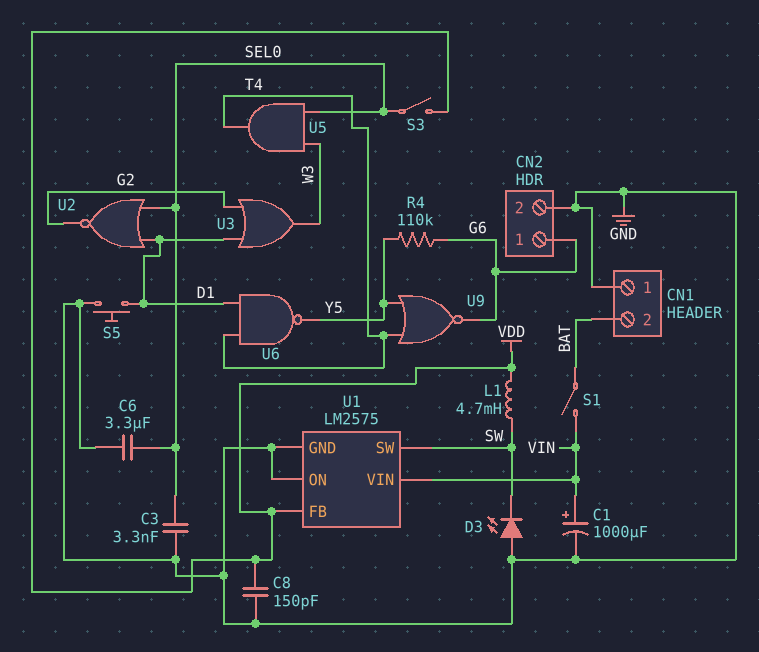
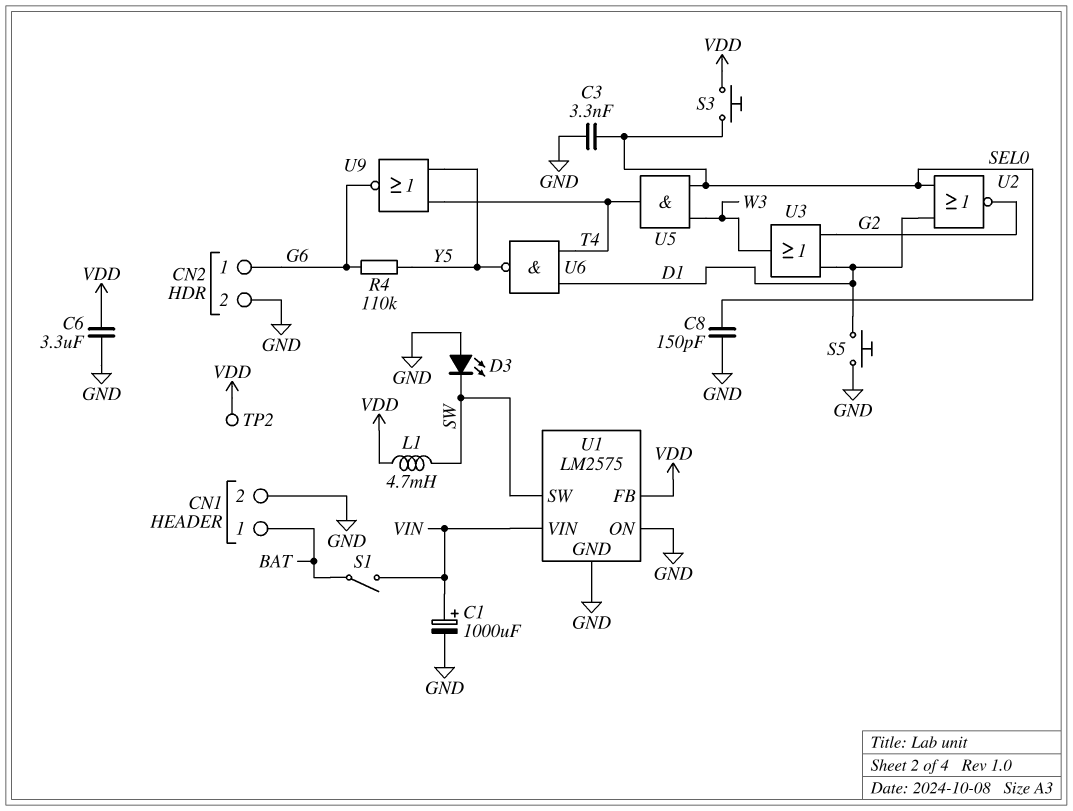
C6: 3.3uF (GND, SEL0) -> 3.3uF (GND, VDD)
C8: 150pF (GND, VDD) -> 150pF (GND, SEL0)
CN1 pin 1: GND -> BAT
CN1 pin 2: BAT -> GND
S3: switch (SEL0, VDD) -> button (SEL0, VDD)
TP2: none -> test point (VDD)

